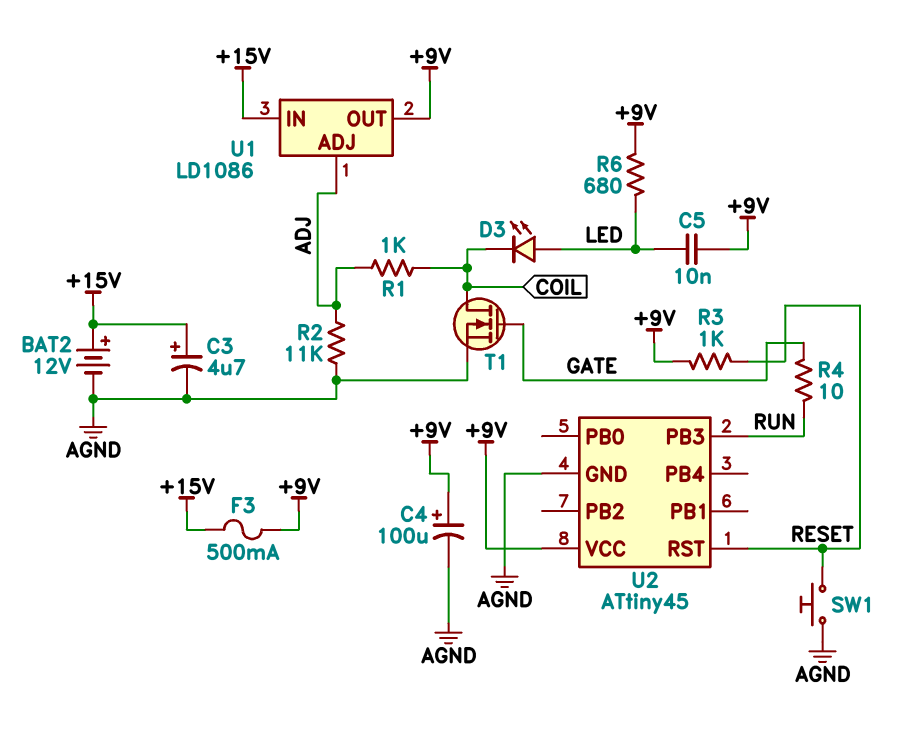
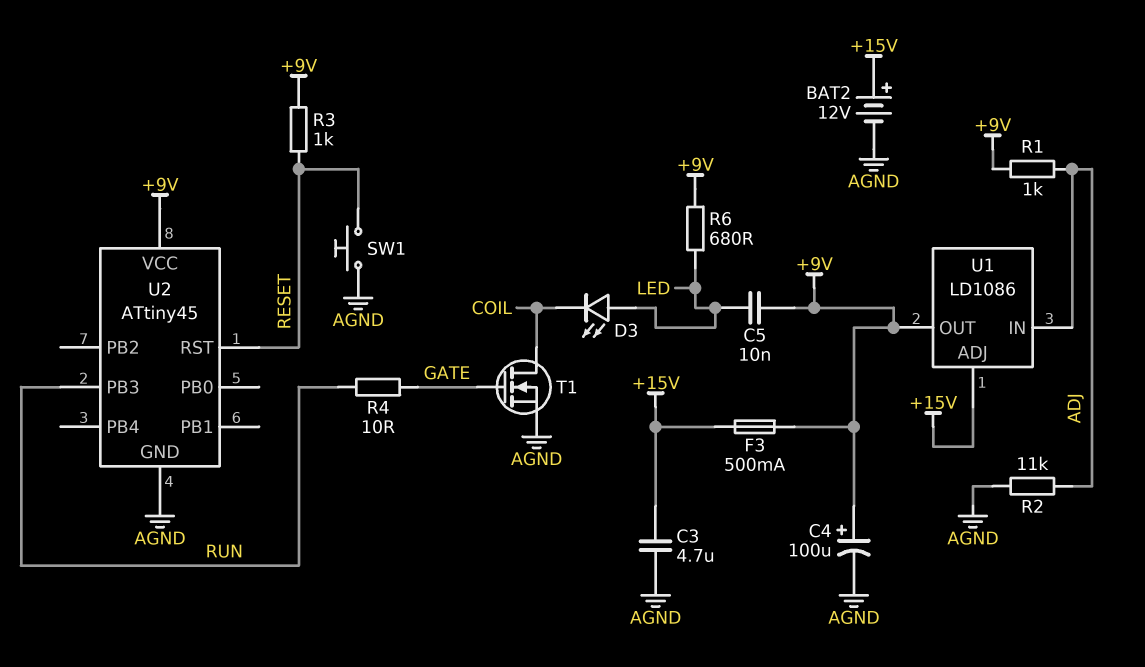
C3: 4.7uF (plus +15V, minus AGND) -> 4.7uF (+15V, AGND)
R1: 1k (ADJ, COIL) -> 1k (+9V, ADJ)
U1 pin ADJ: ADJ -> +15V
U1 pin IN: +15V -> ADJ

